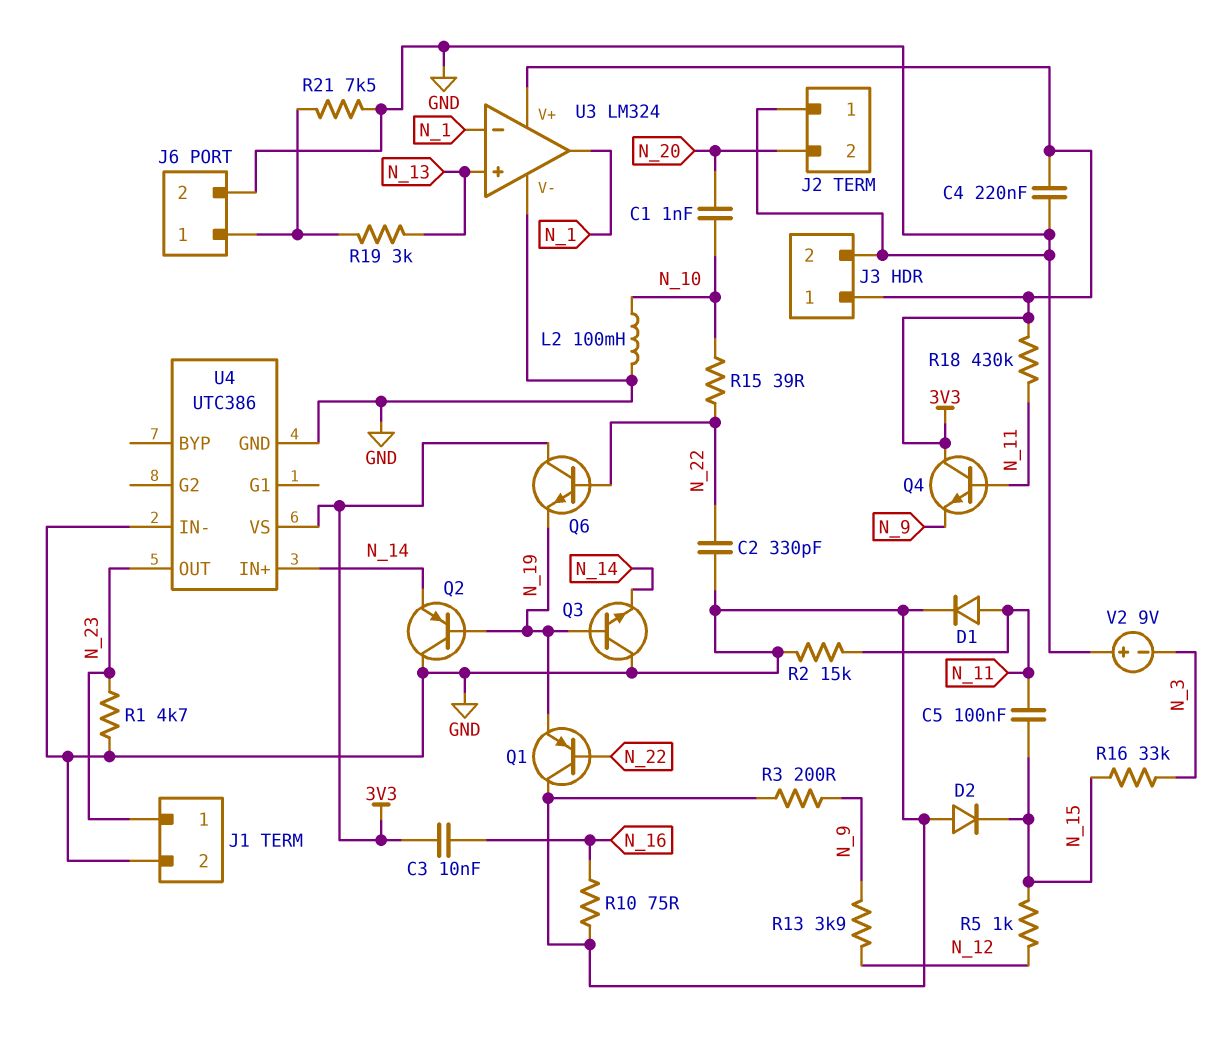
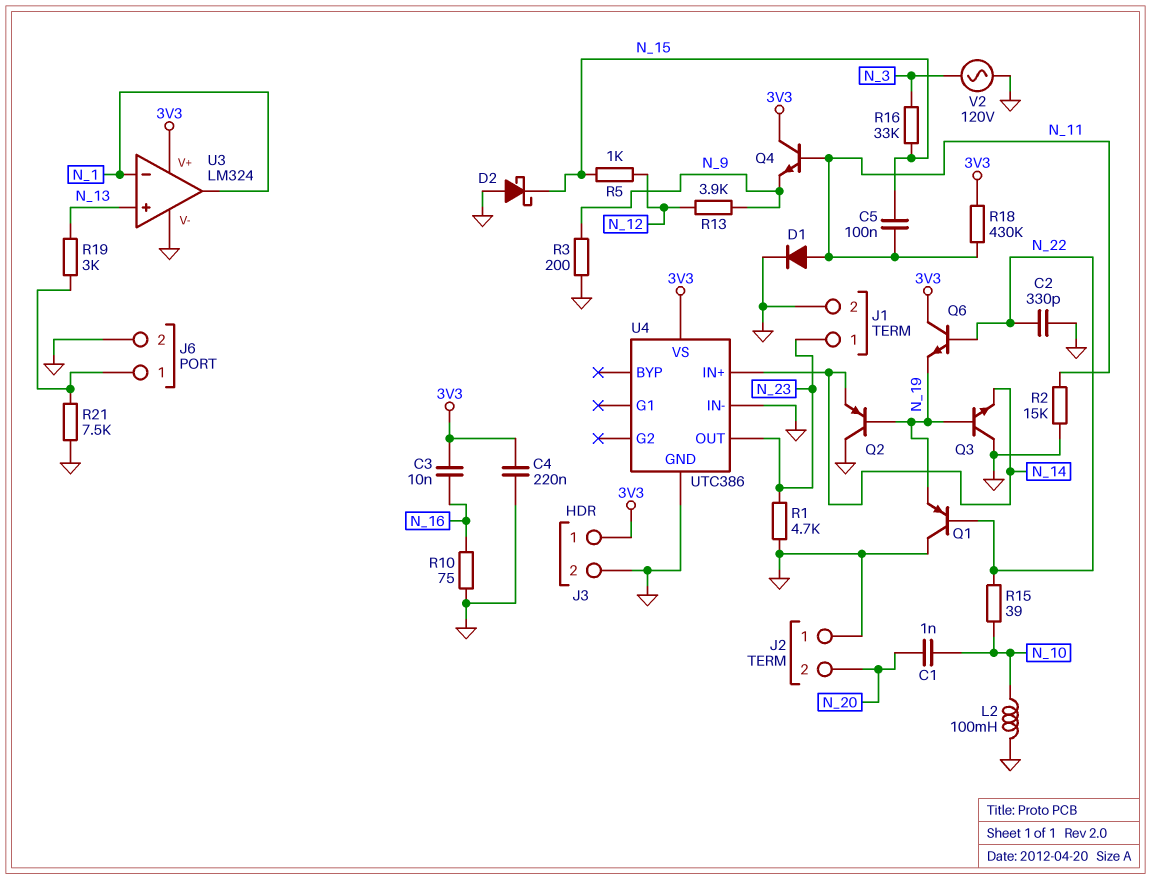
D2: diode (A GND, K N_15) -> schottky (A GND, K N_15)
V2: 9V (plus GND, minus N_3) -> AC 120V (GND, N_3)

